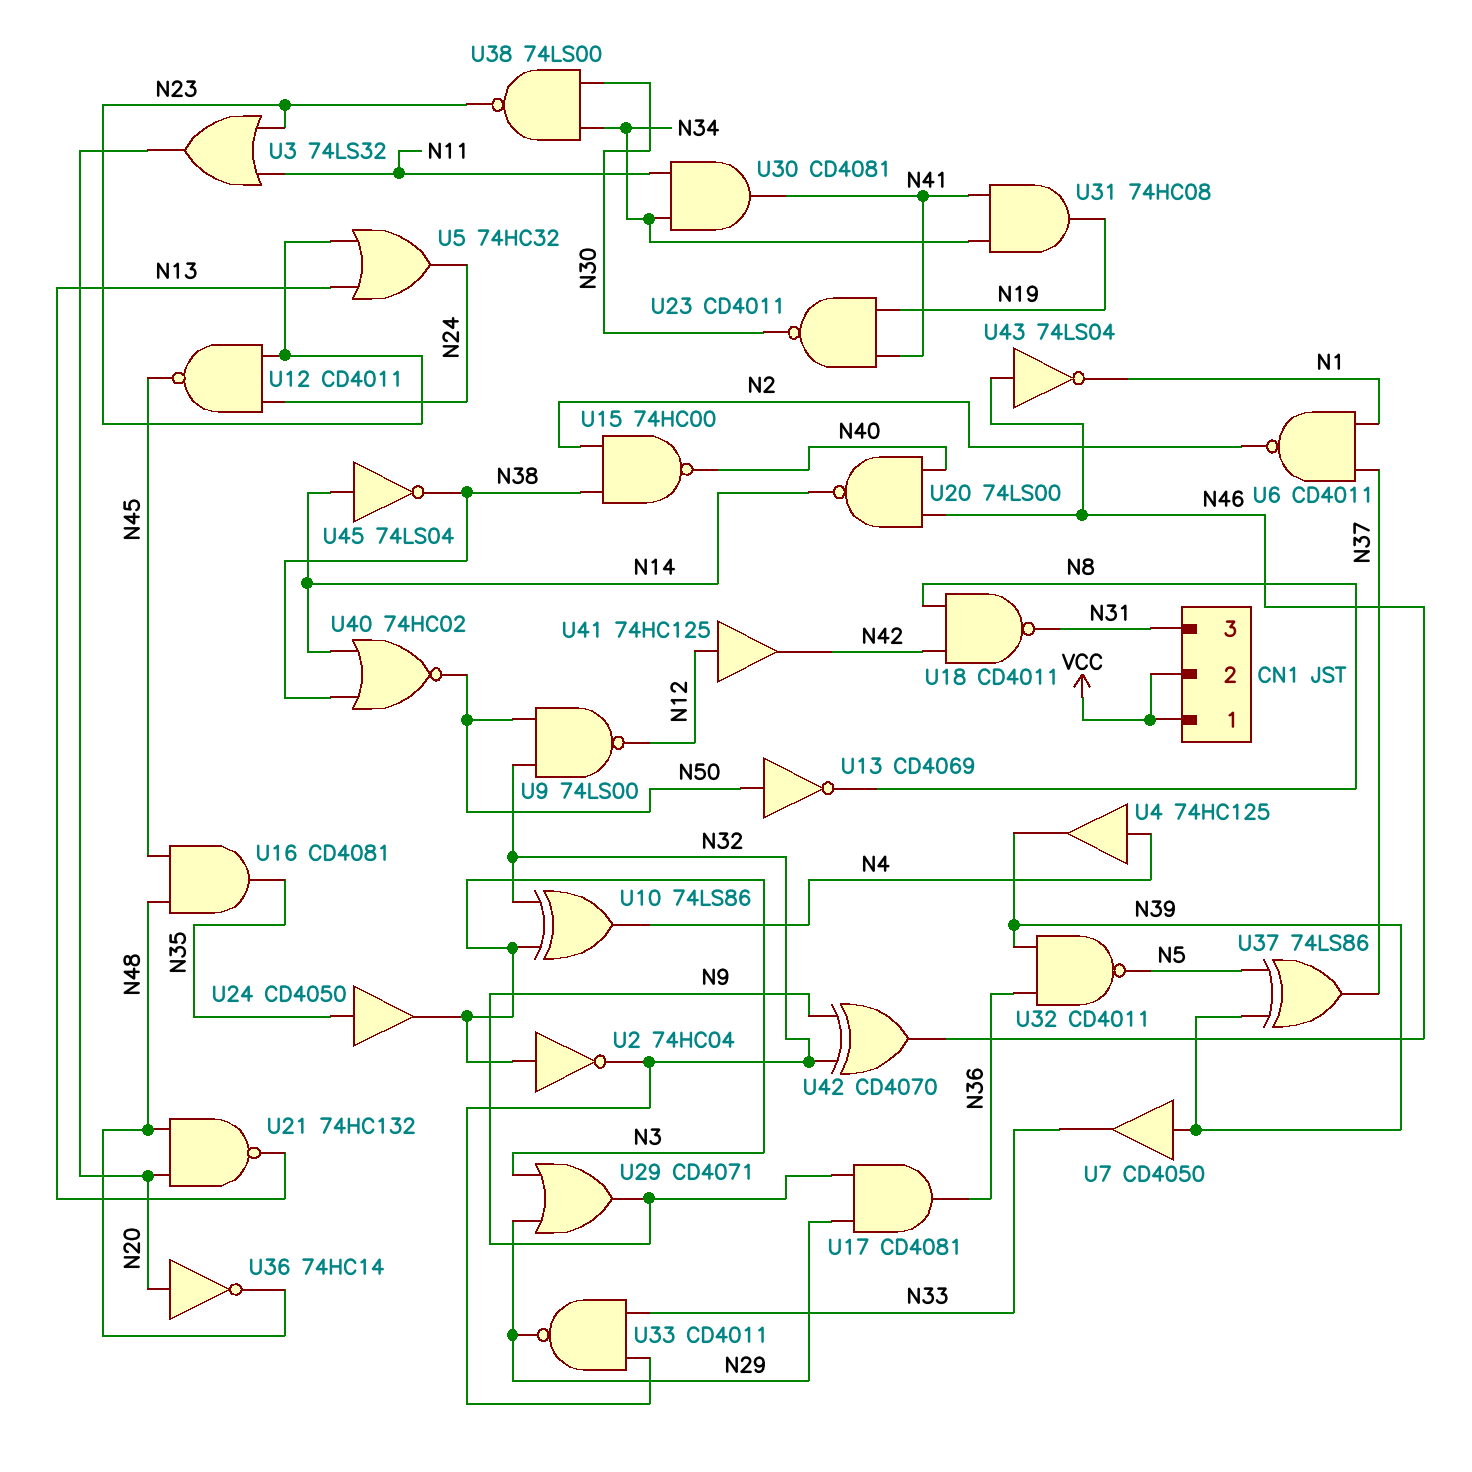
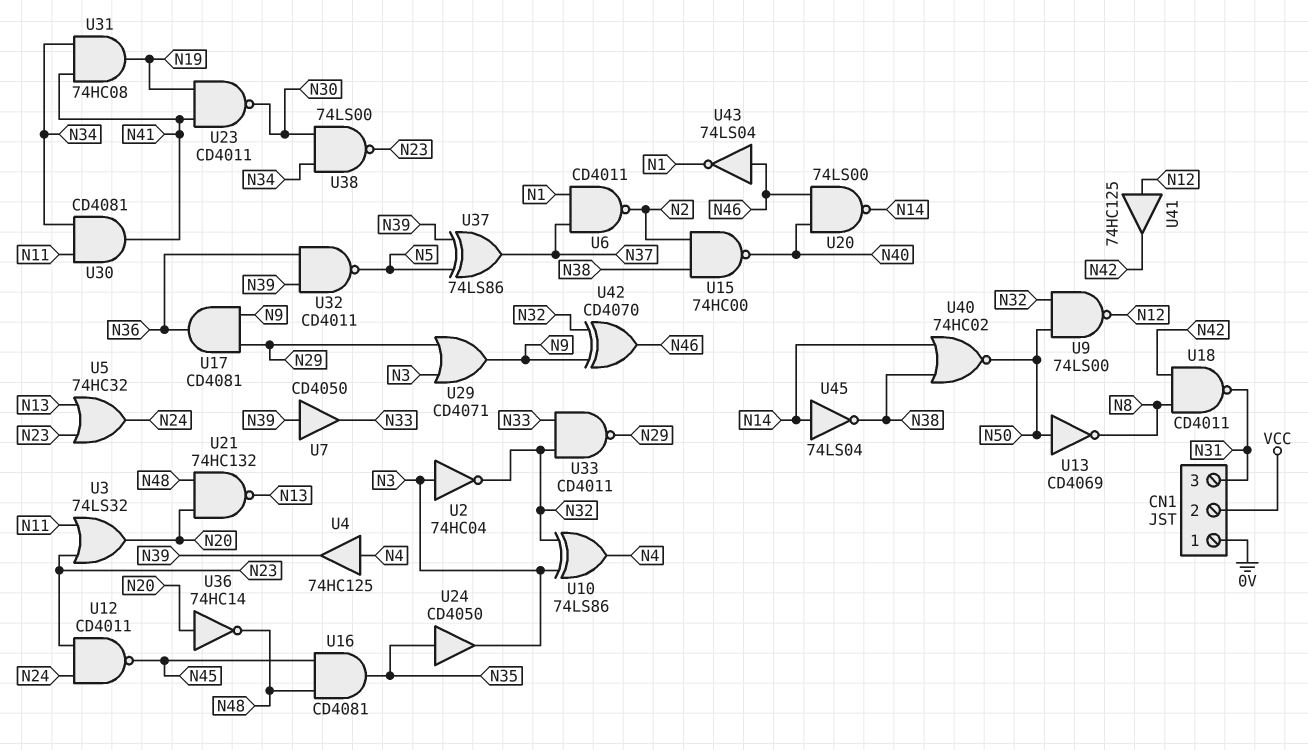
CN1 pin 1: VCC -> 0V

